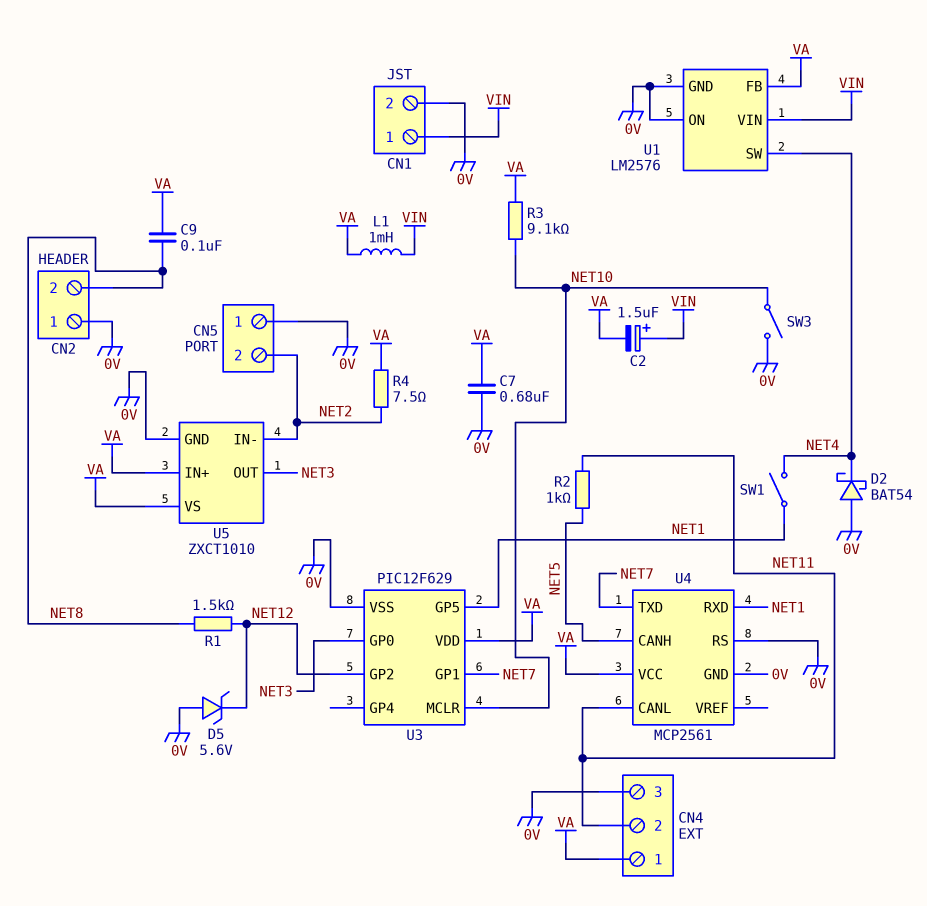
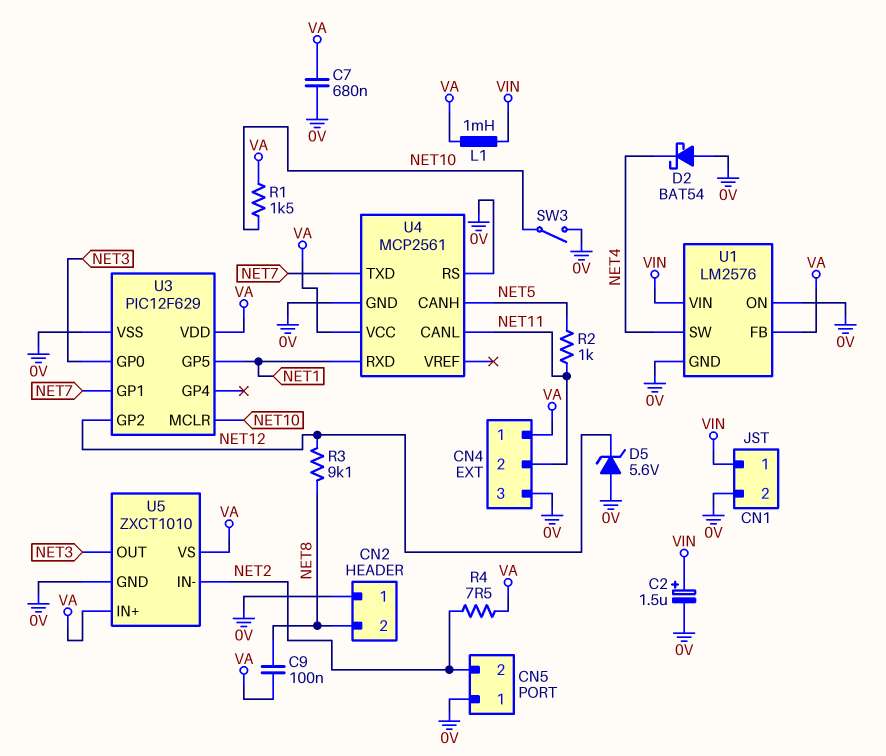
C2: 1.5uF (plus VIN, minus VA) -> 1.5uF (plus VIN, minus 0V)
R1: 1.5k (NET8, NET12) -> 1.5k (NET10, VA)
R3: 9.1k (NET10, VA) -> 9.1k (NET8, NET12)
SW1: switch (NET1, NET4) -> none

